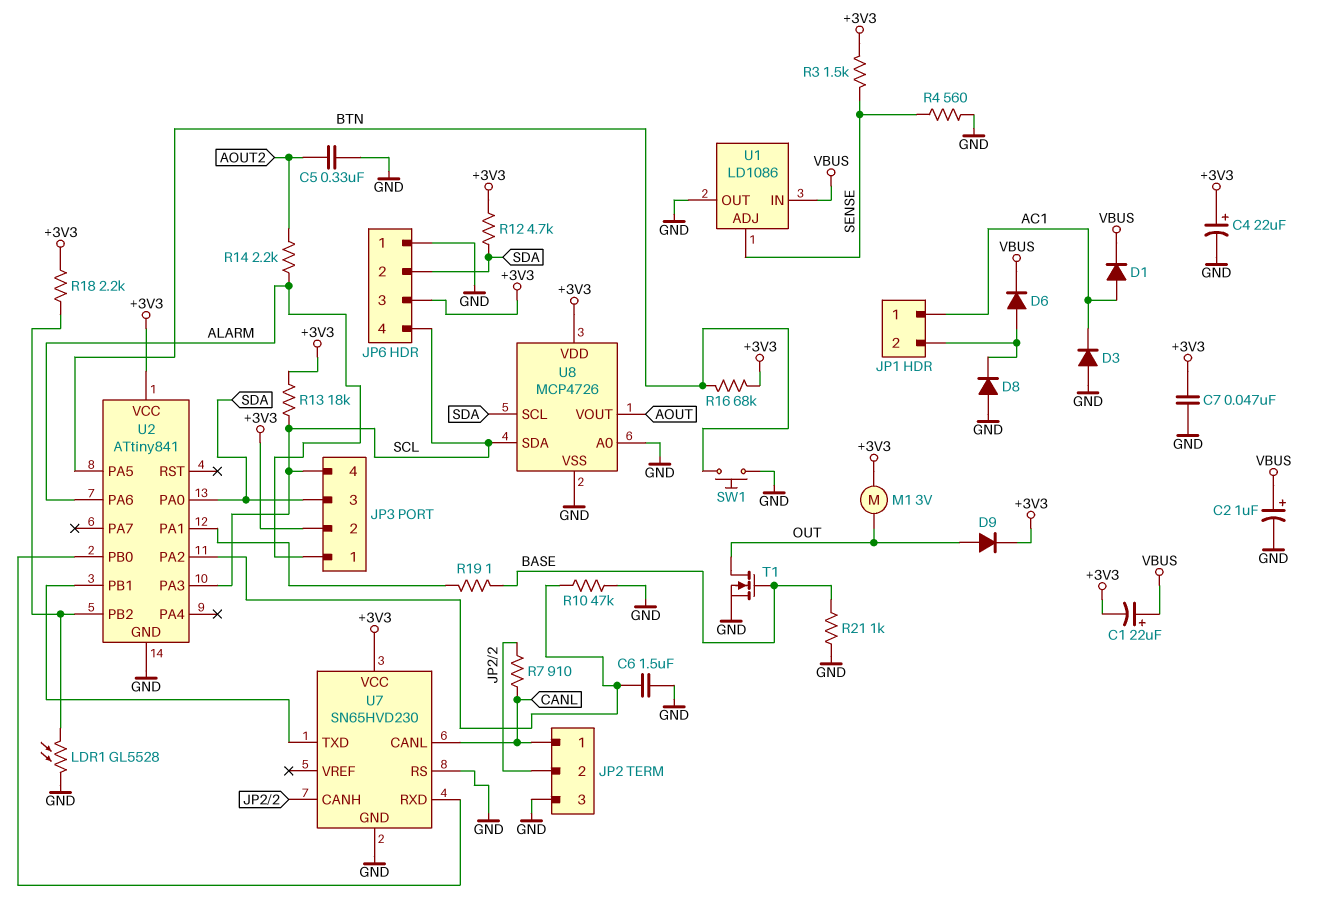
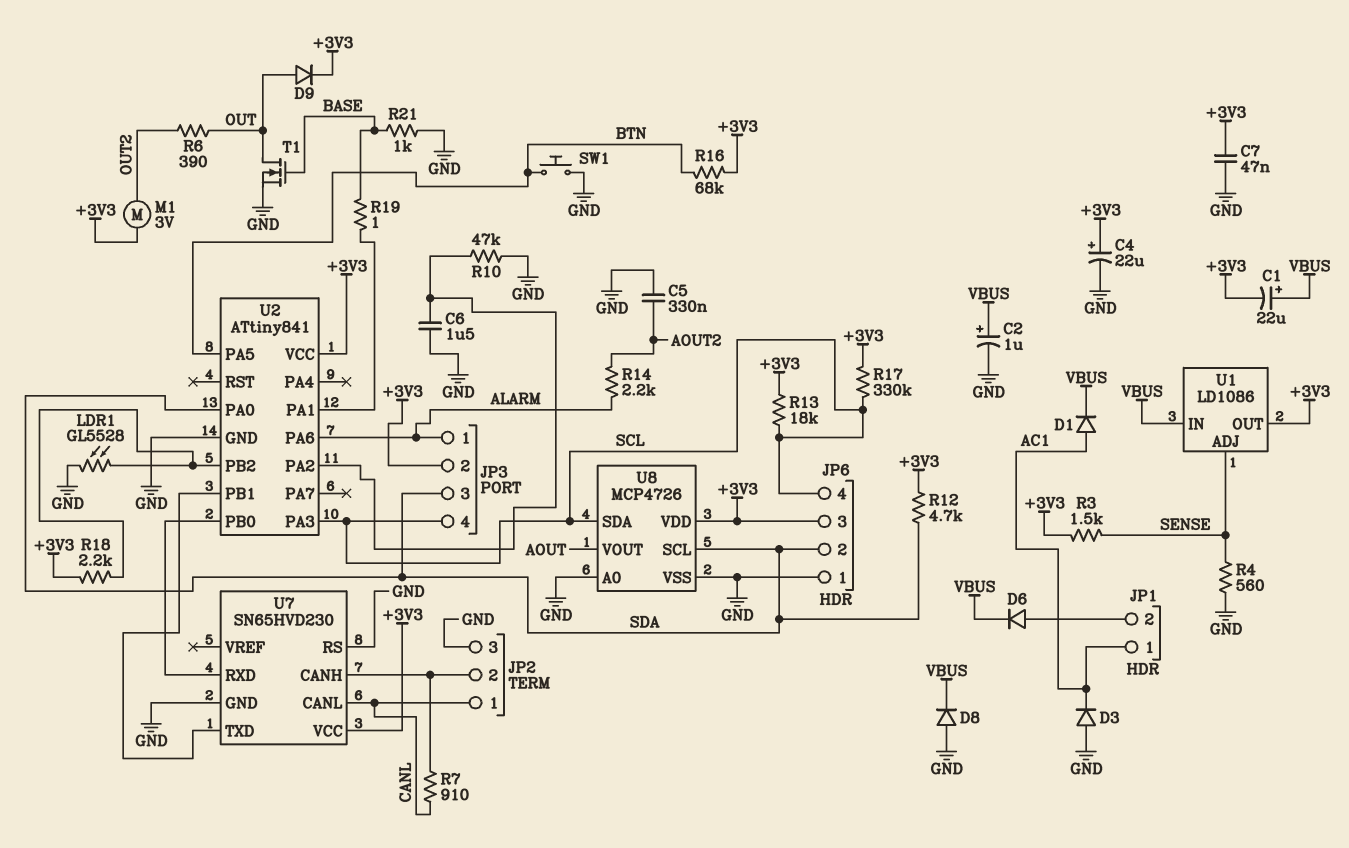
D8: diode (A GND, K JP1/2) -> diode (A GND, K VBUS)
M1: motor 3V (+3V3, OUT) -> motor 3V (+3V3, OUT2)
R6: none -> 390 (OUT, OUT2)
R17: none -> 330k (+3V3, SCL)
U1 pin OUT: GND -> +3V3

